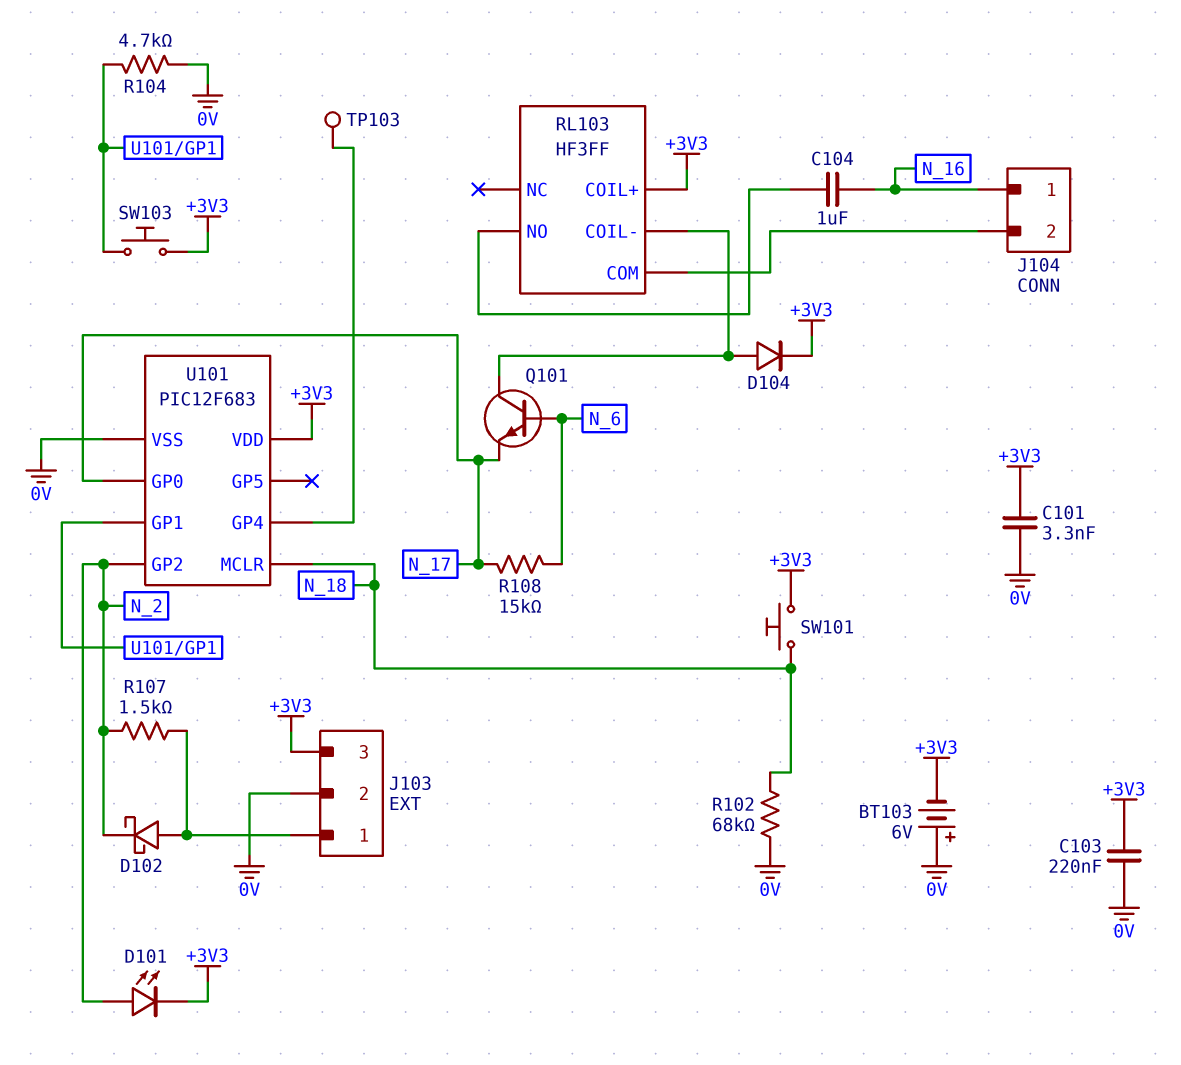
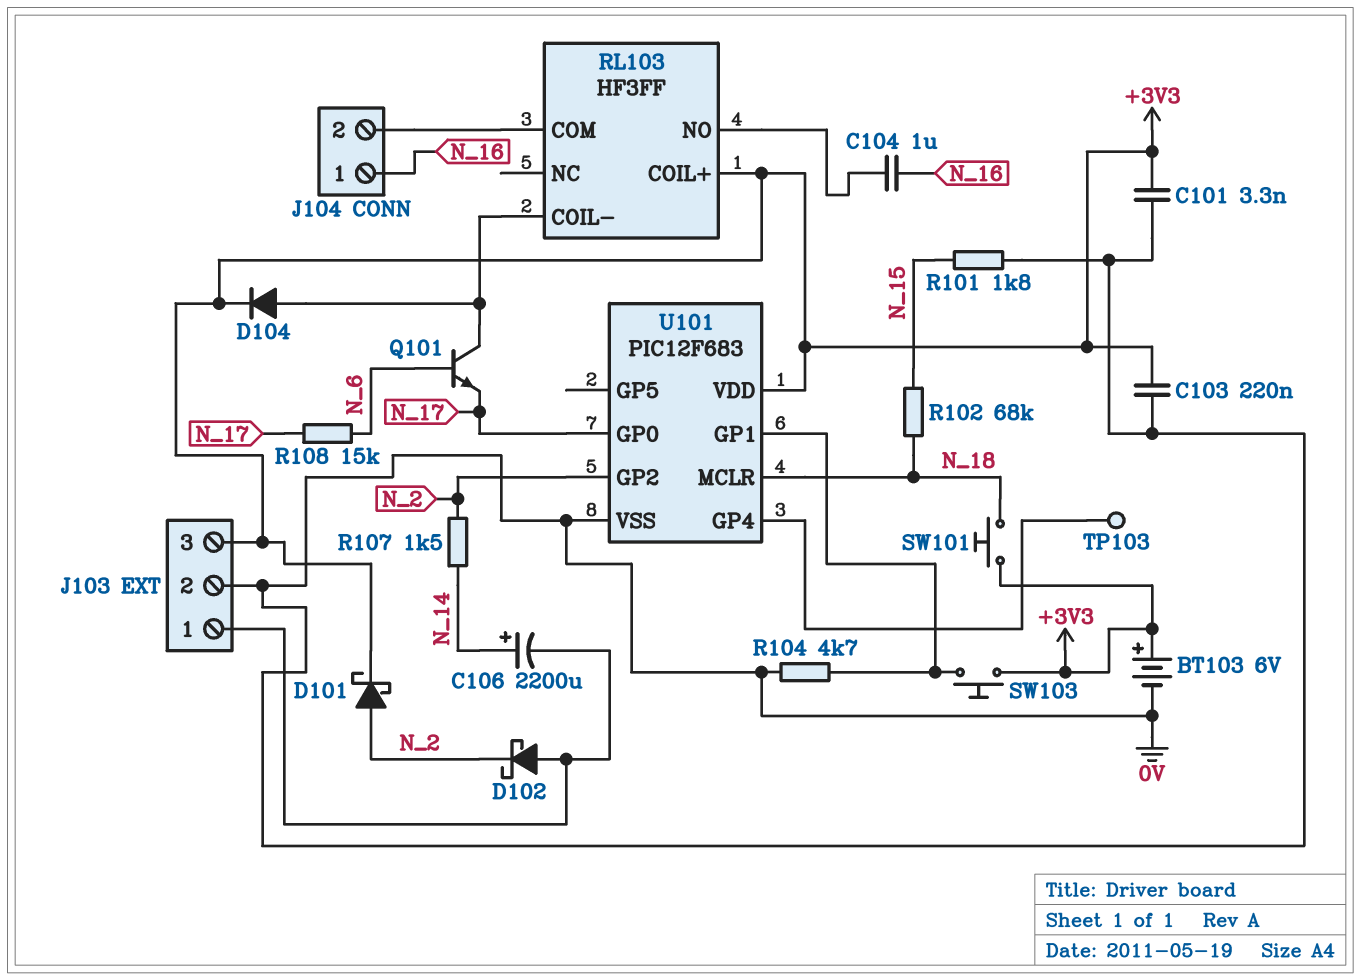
BT103: 6V (plus 0V, minus +3V3) -> 6V (plus +3V3, minus 0V)
C106: none -> 2200uF (plus N_14, minus J103/1)
D101: LED (A N_2, K +3V3) -> schottky (A N_2, K +3V3)
R101: none -> 1.8k (0V, N_15)
R102: 68k (0V, N_18) -> 68k (N_15, N_18)
R107: 1.5k (J103/1, N_2) -> 1.5k (N_2, N_14)

